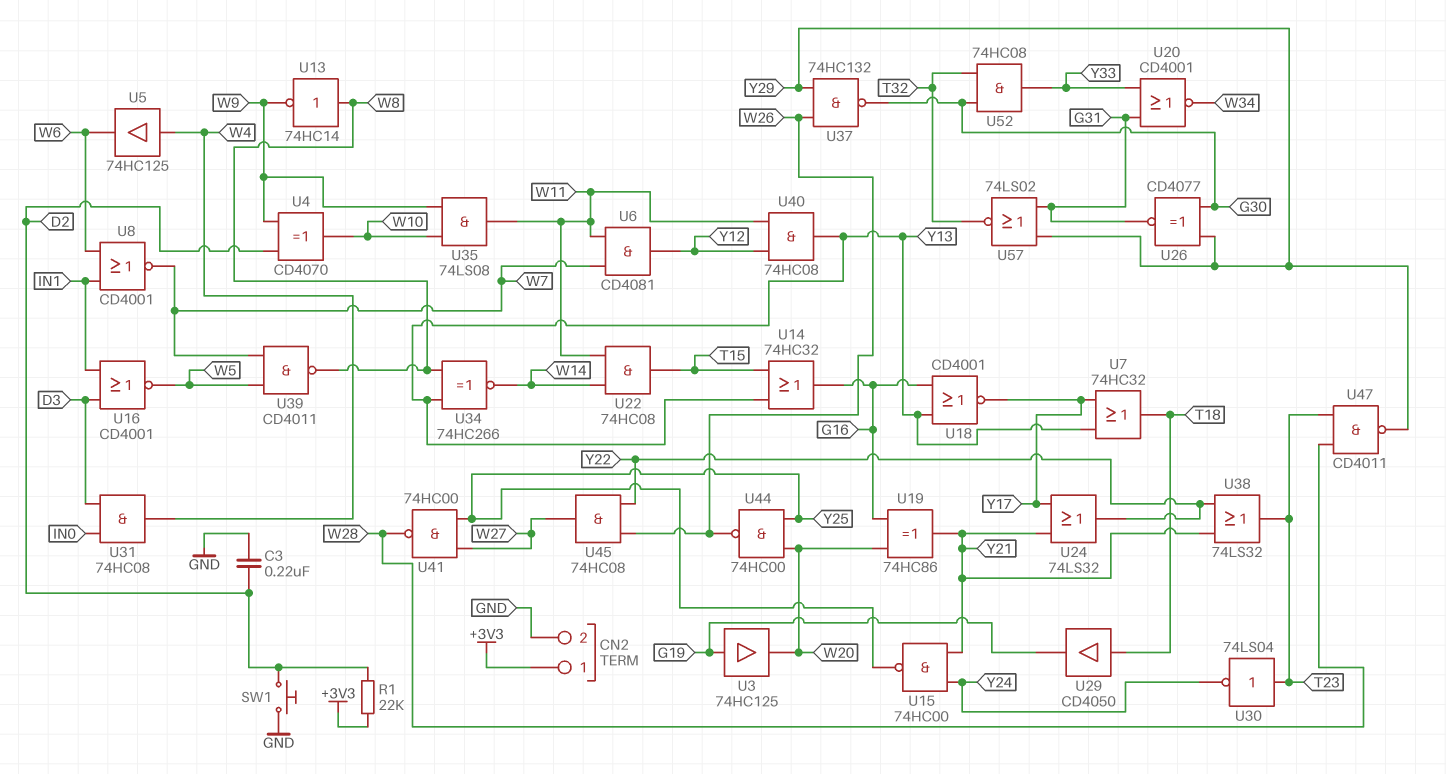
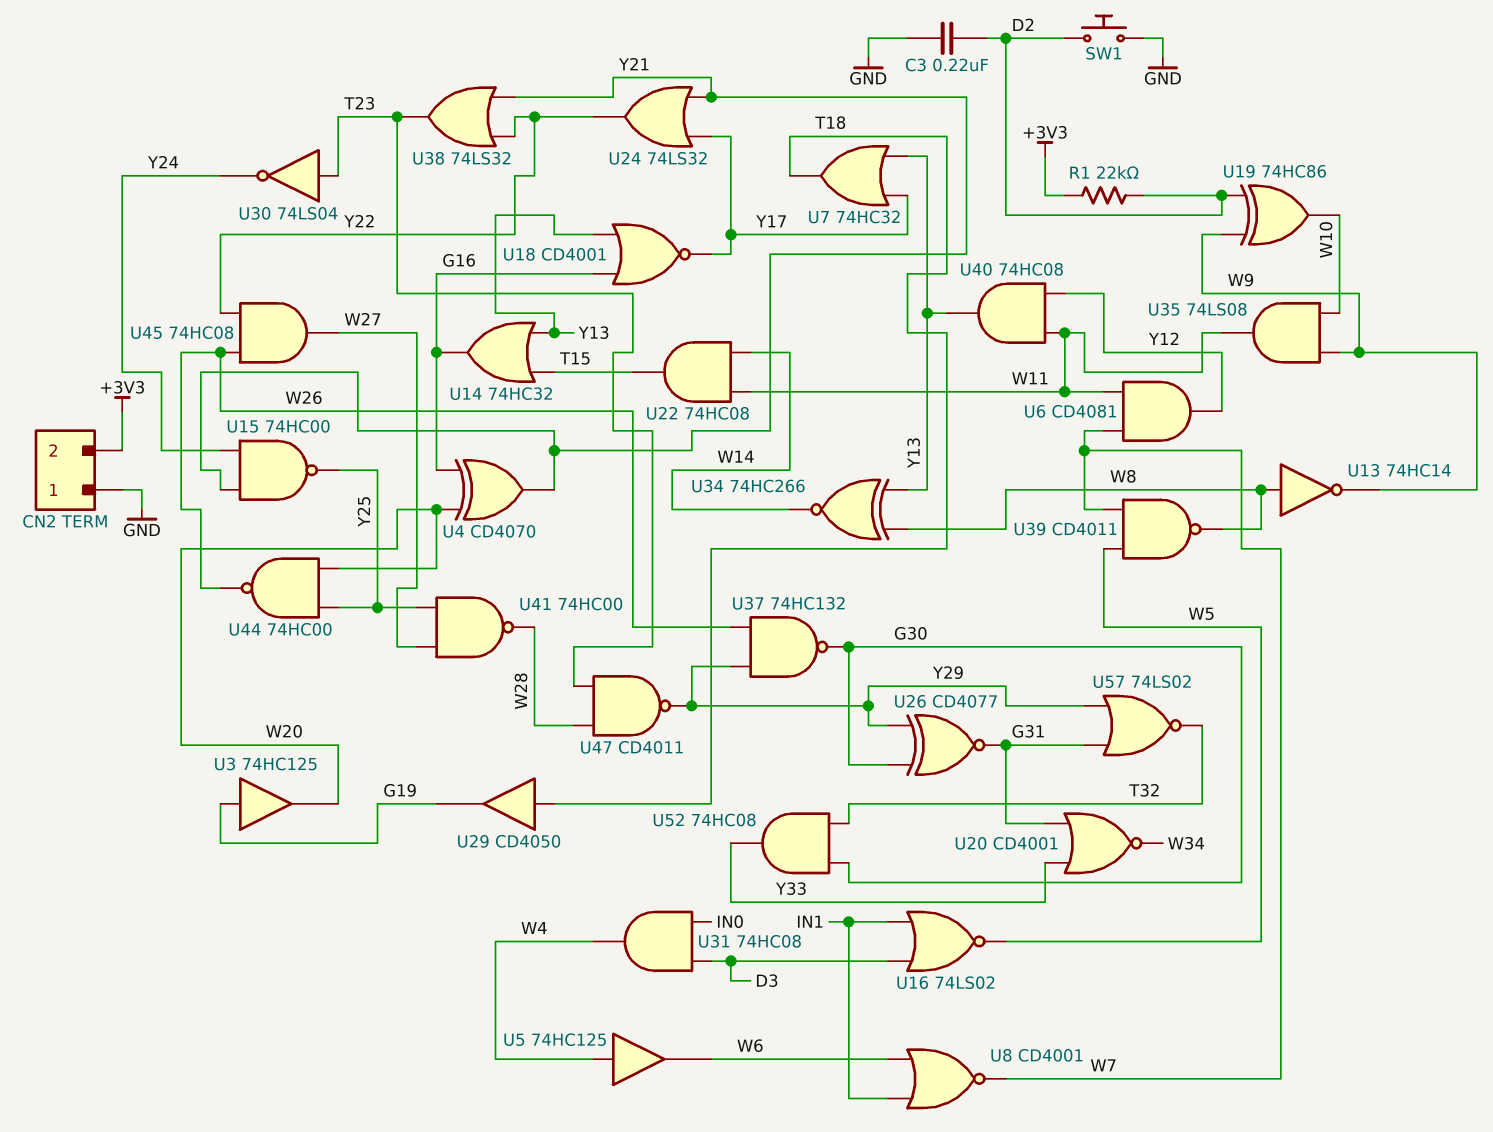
CN2 pin 1: +3V3 -> GND
CN2 pin 2: GND -> +3V3
U4: XOR CD4070 (in D2, in W9, out W10) -> XOR CD4070 (in G16, in W20, out Y21)
U16: NOR CD4001 (in D3, in IN1, out W5) -> NOR 74LS02 (in D3, in IN1, out W5)
U19: XOR 74HC86 (in G16, in W20, out Y21) -> XOR 74HC86 (in D2, in W9, out W10)

